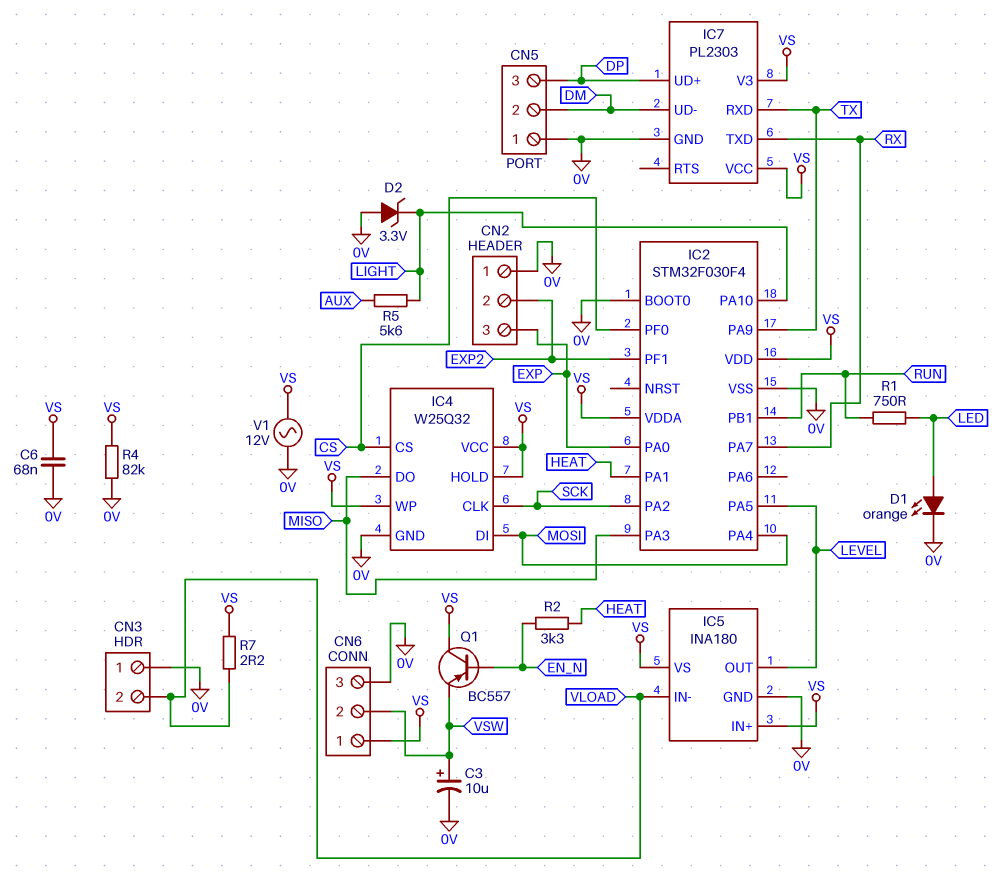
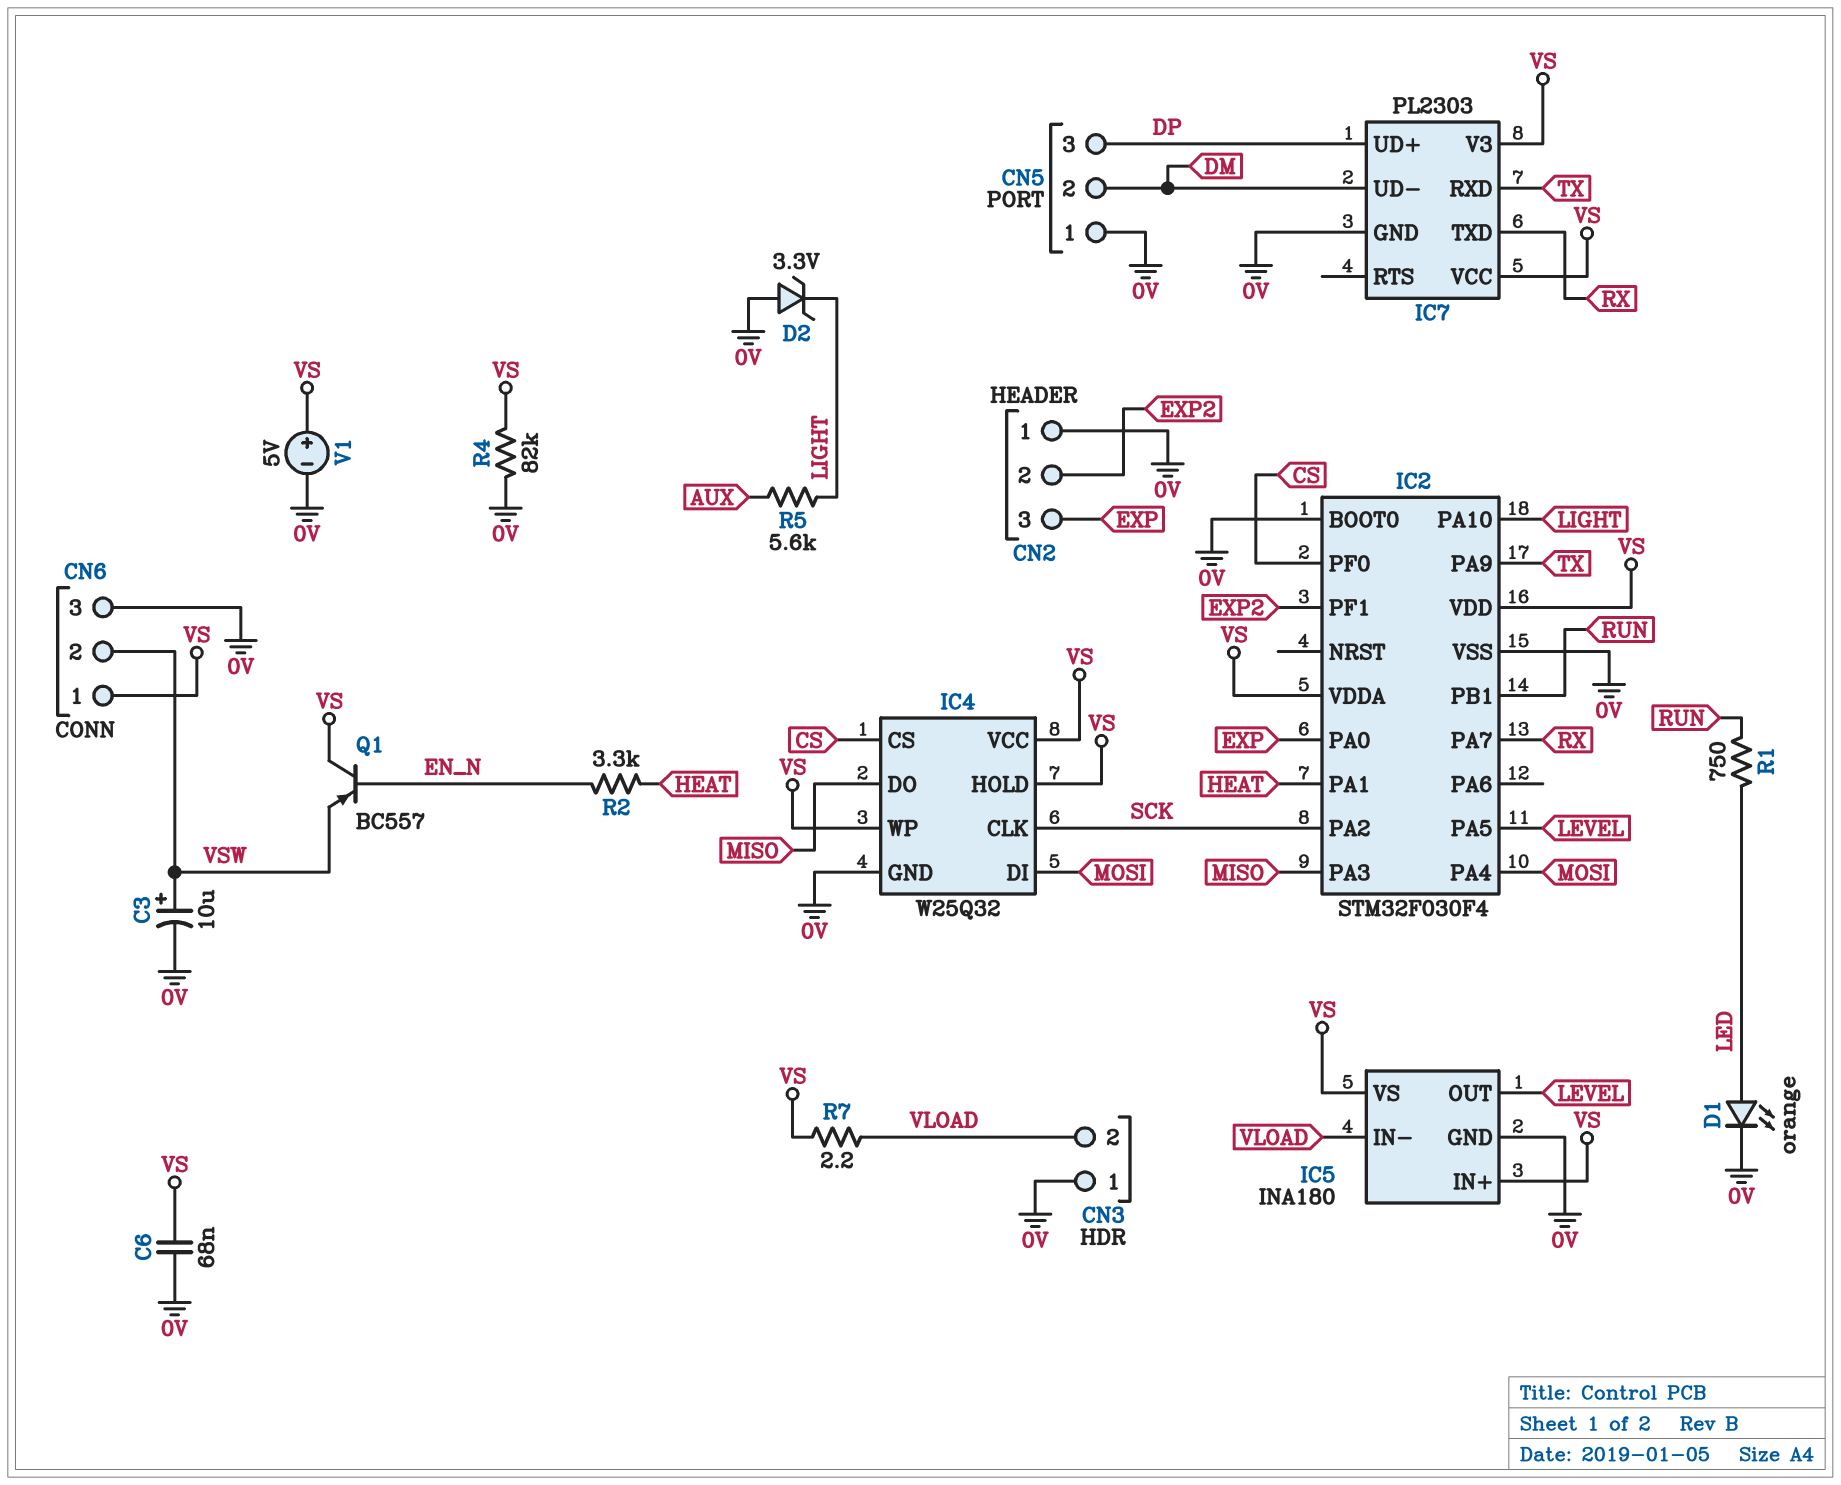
V1: AC 12V (0V, VS) -> 5V (plus VS, minus 0V)

